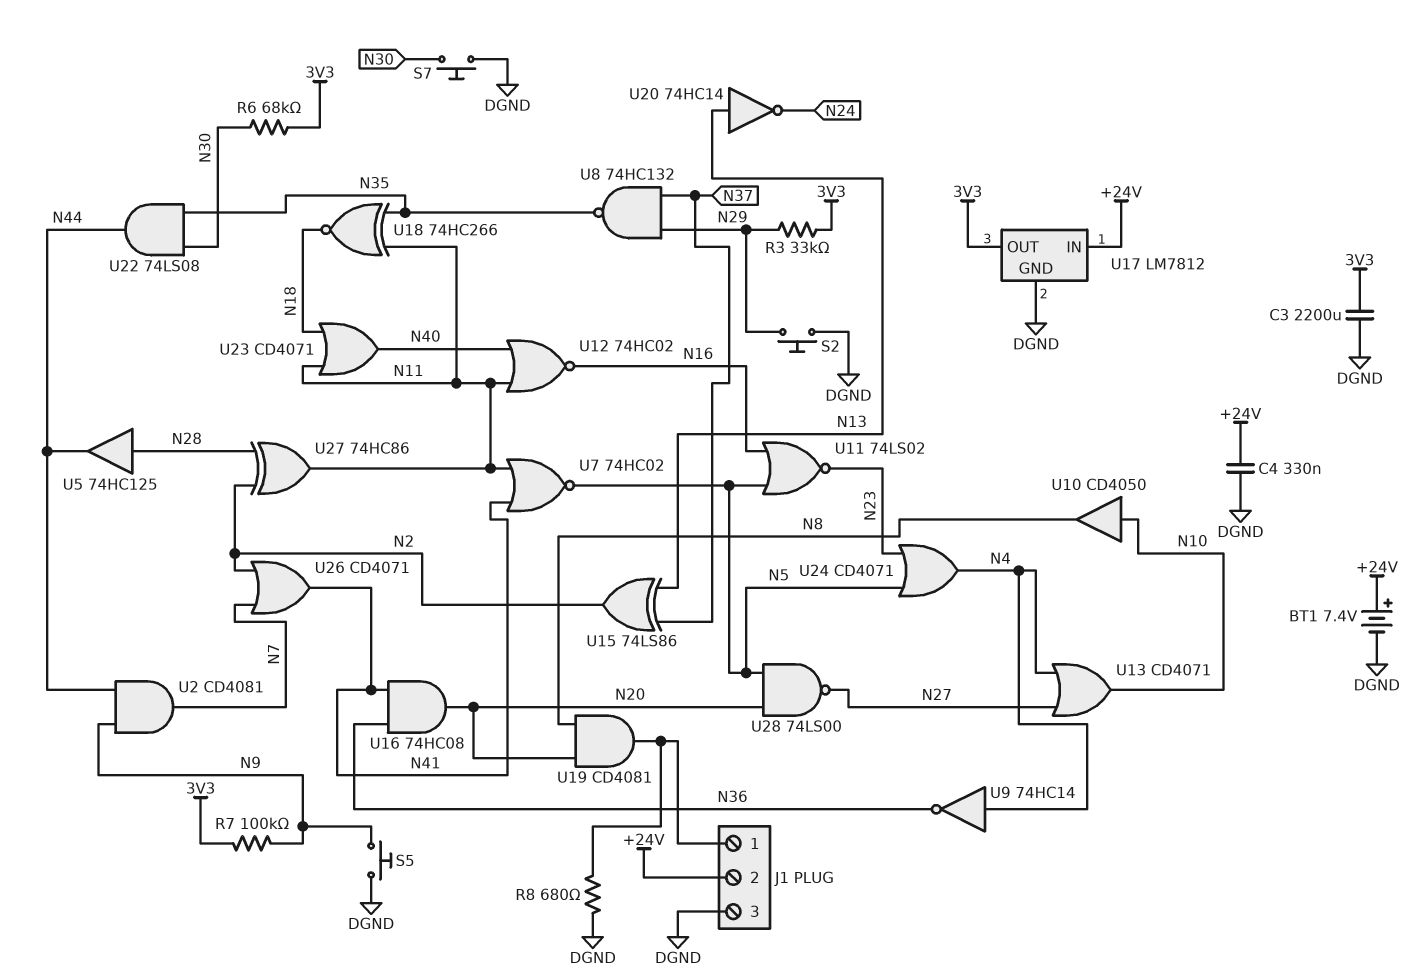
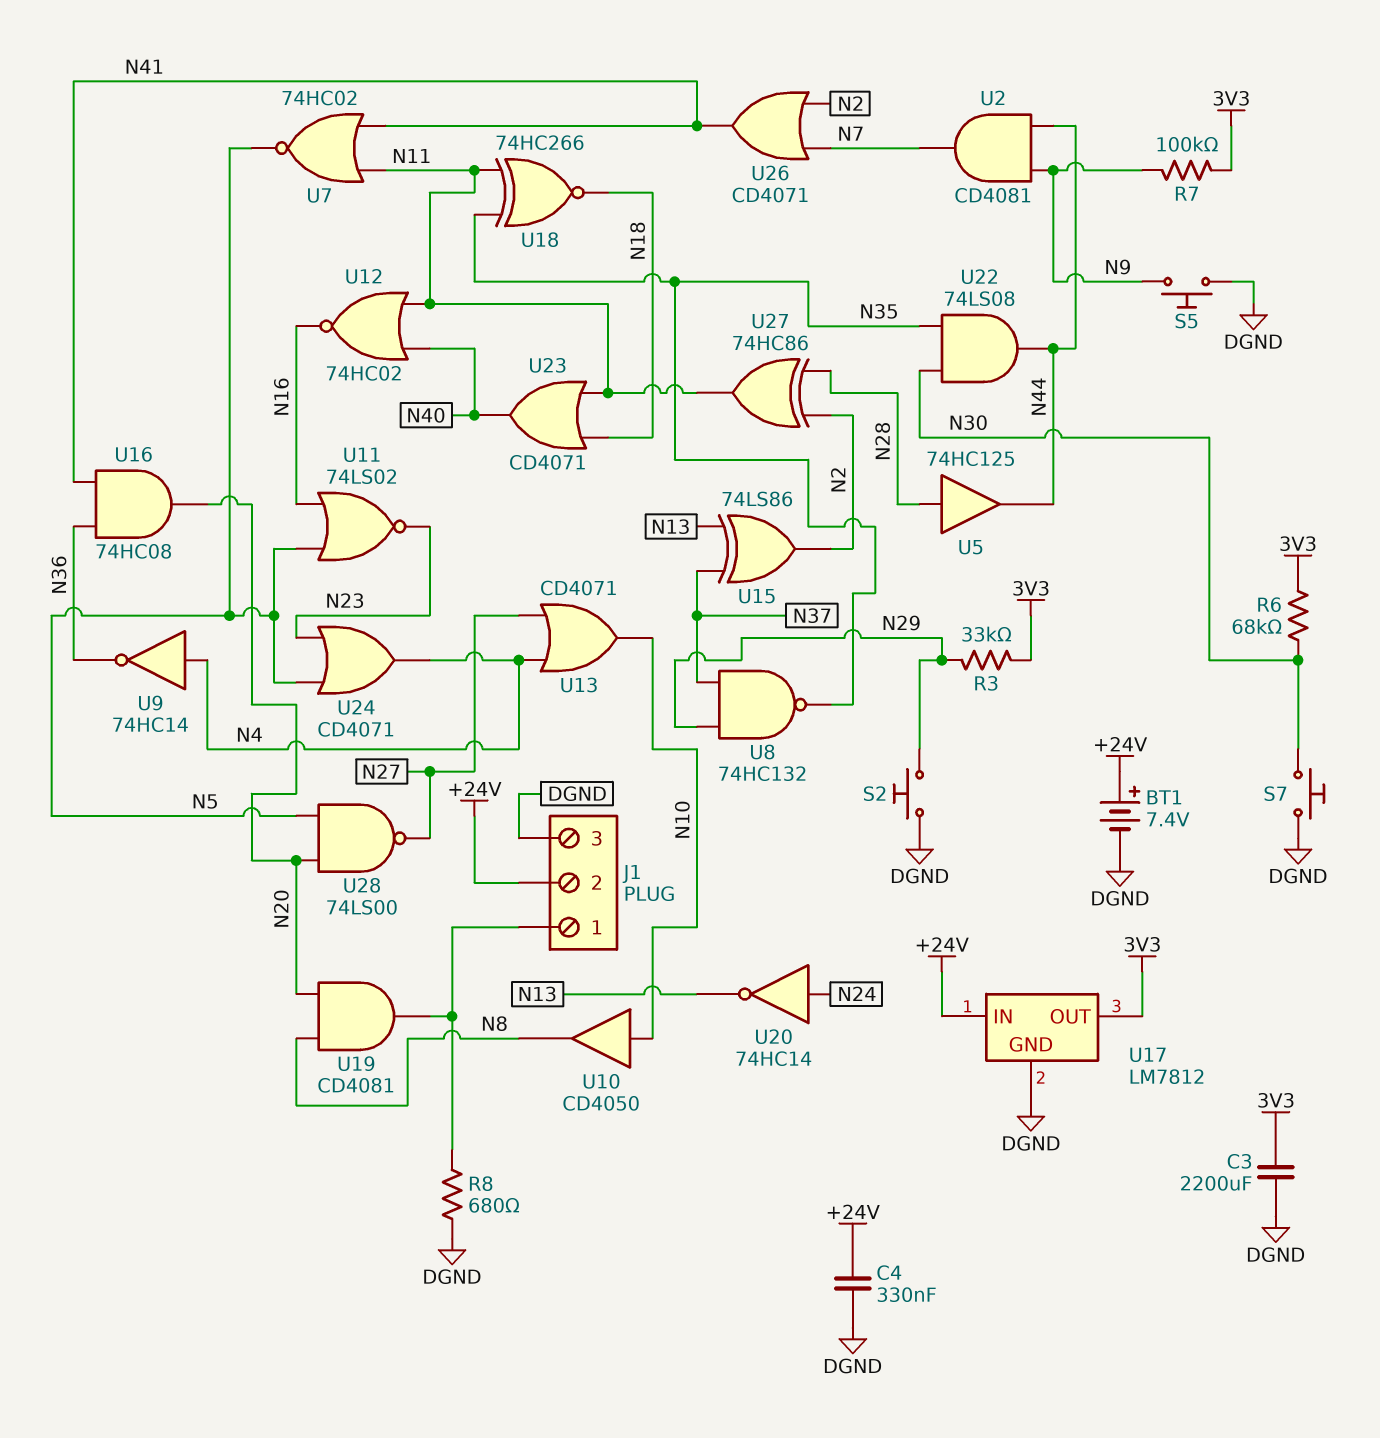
U20: NOT 74HC14 (in N13, out N24) -> NOT 74HC14 (in N24, out N13)

